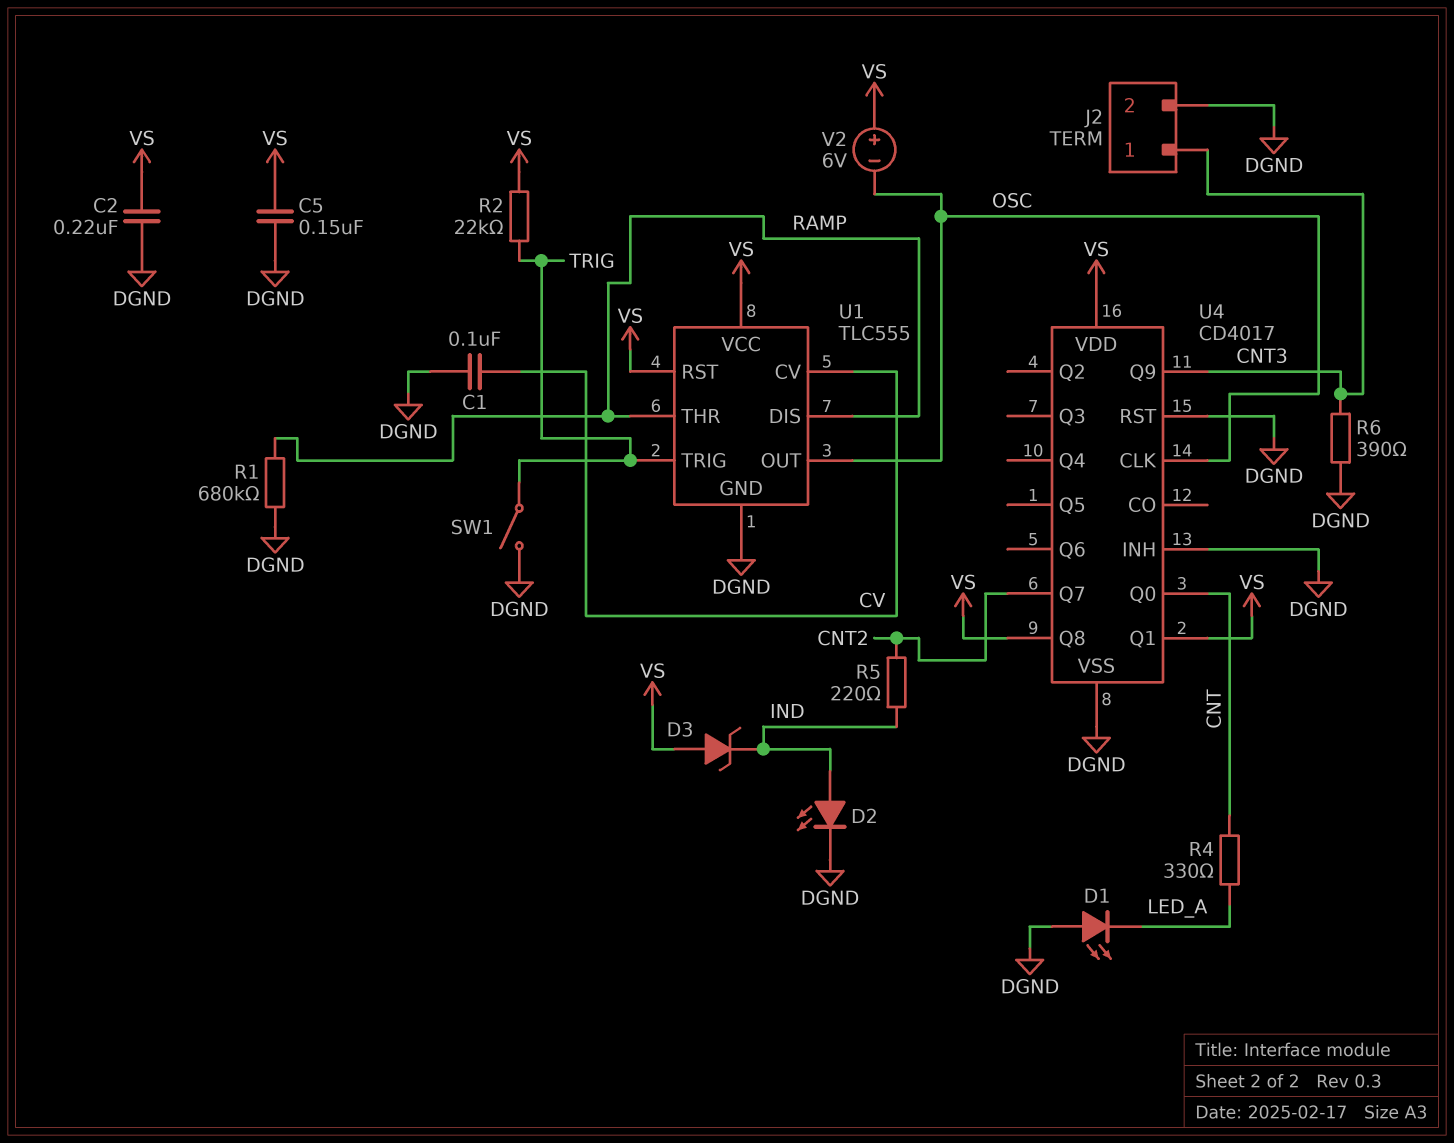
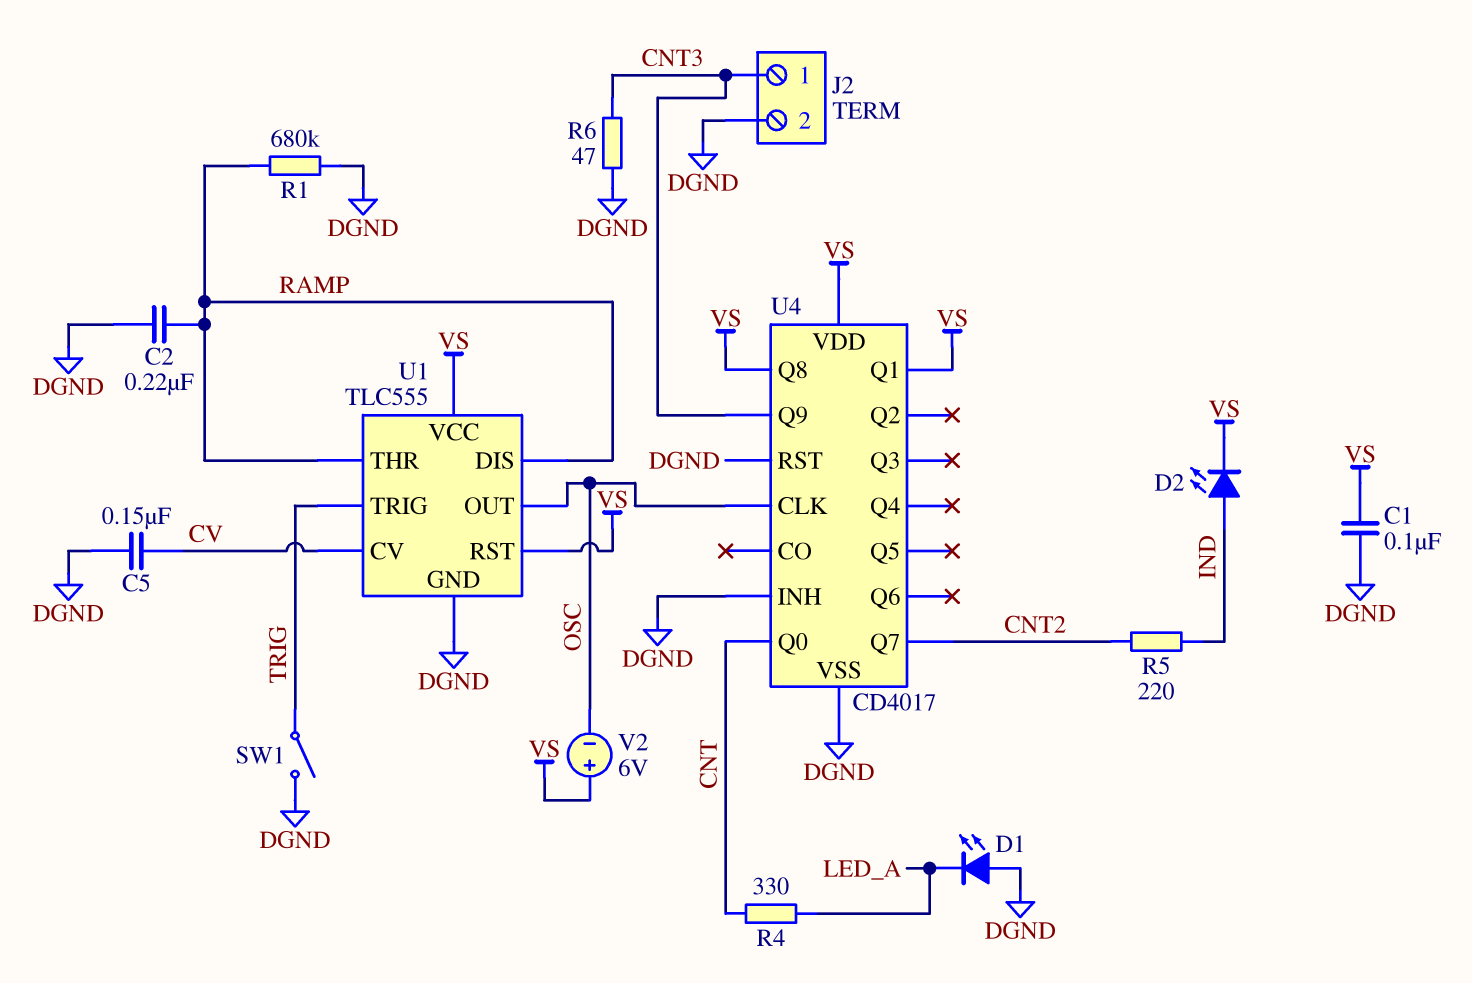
C1: 100nF (CV, DGND) -> 100nF (DGND, VS)
C2: 220nF (DGND, VS) -> 220nF (DGND, RAMP)
C5: 150nF (DGND, VS) -> 150nF (CV, DGND)
D2: LED (A IND, K DGND) -> LED (A IND, K VS)
D3: zener (A VS, K IND) -> none
R2: 22k (TRIG, VS) -> none
R6: 390 (CNT3, DGND) -> 47 (CNT3, DGND)

